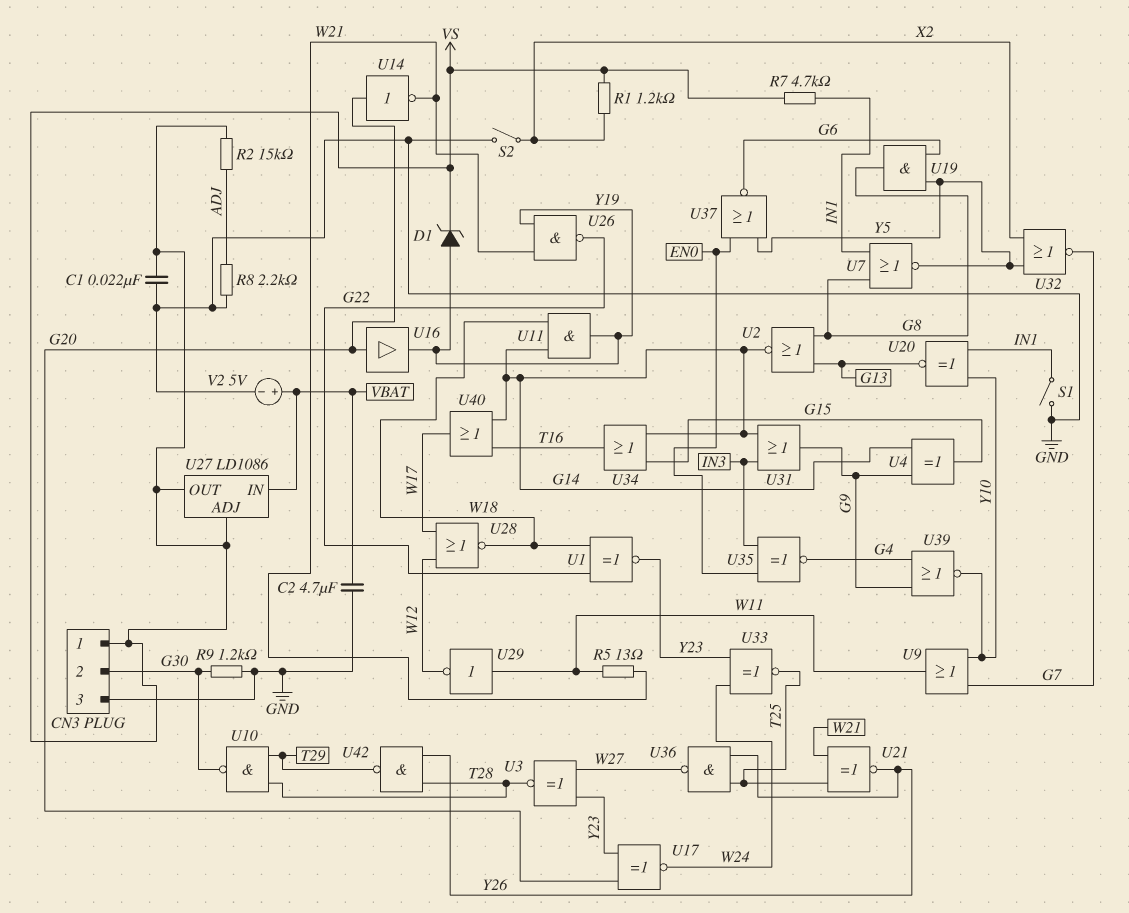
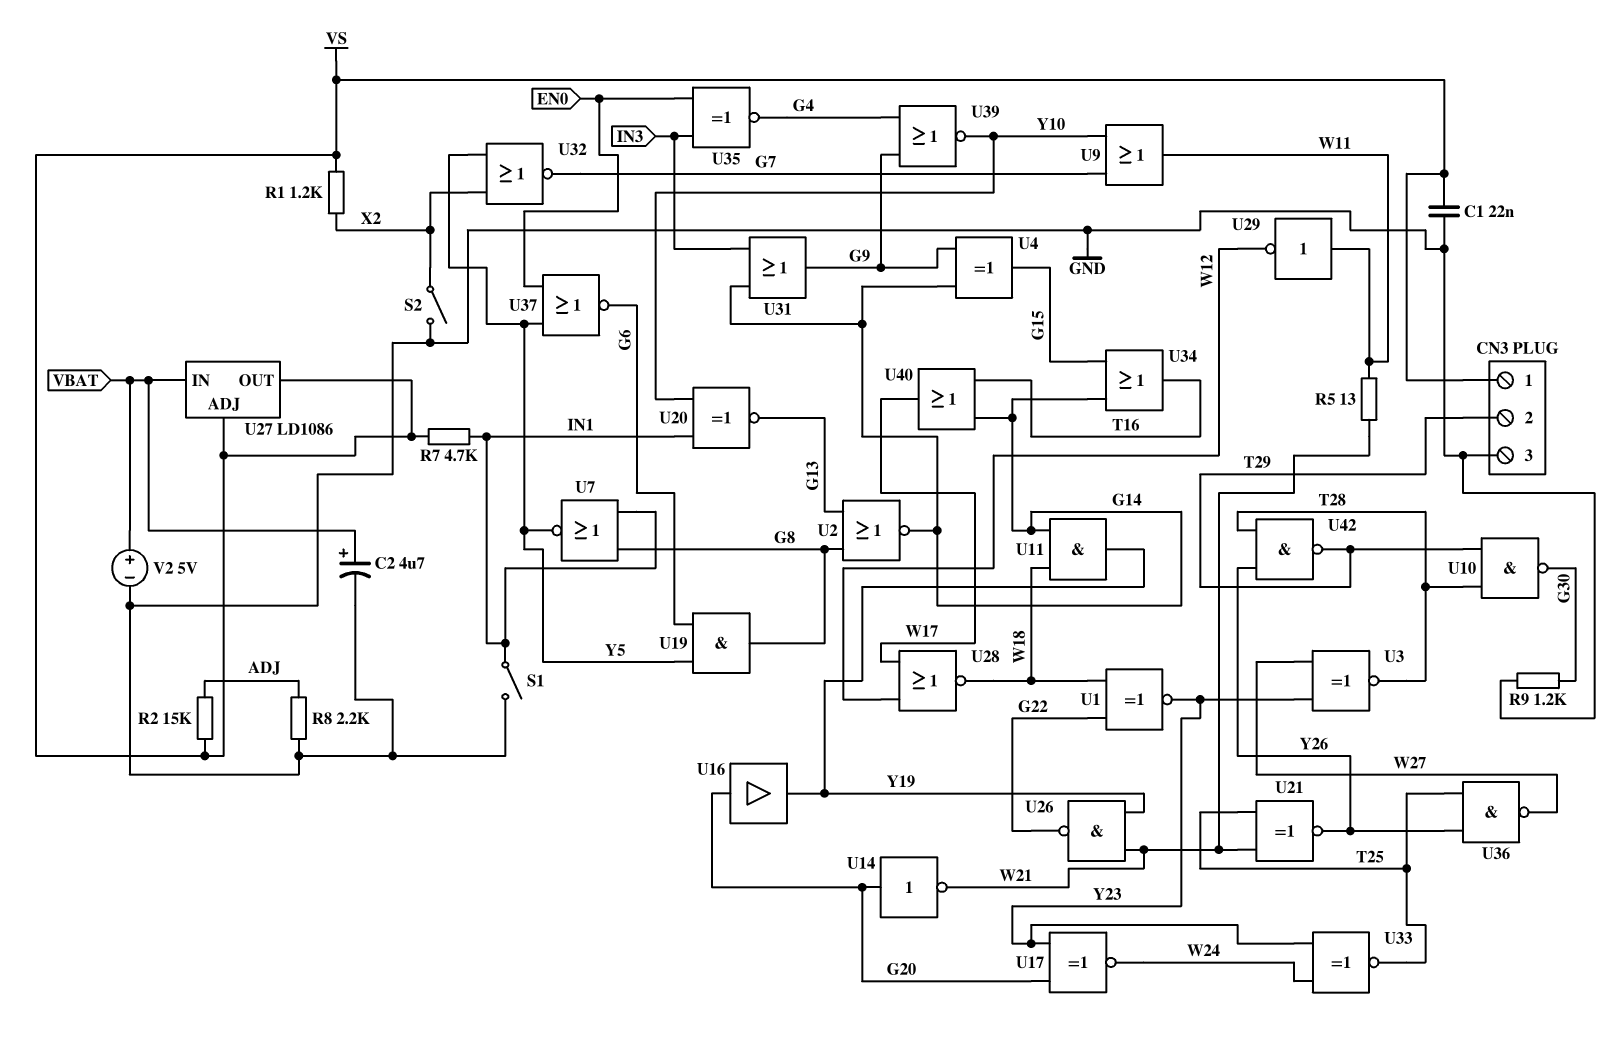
C2: 4.7uF (GND, VBAT) -> 4.7uF (plus VBAT, minus GND)
CN3 pin 2: G30 -> T29
D1: zener (A Y19, K VS) -> none

